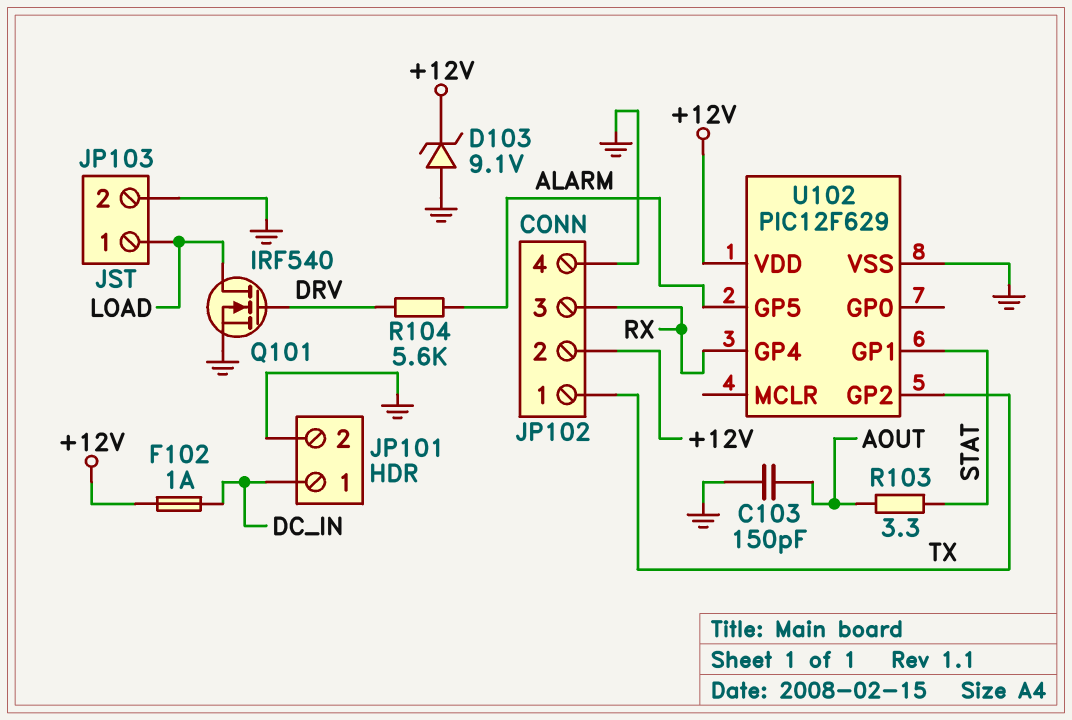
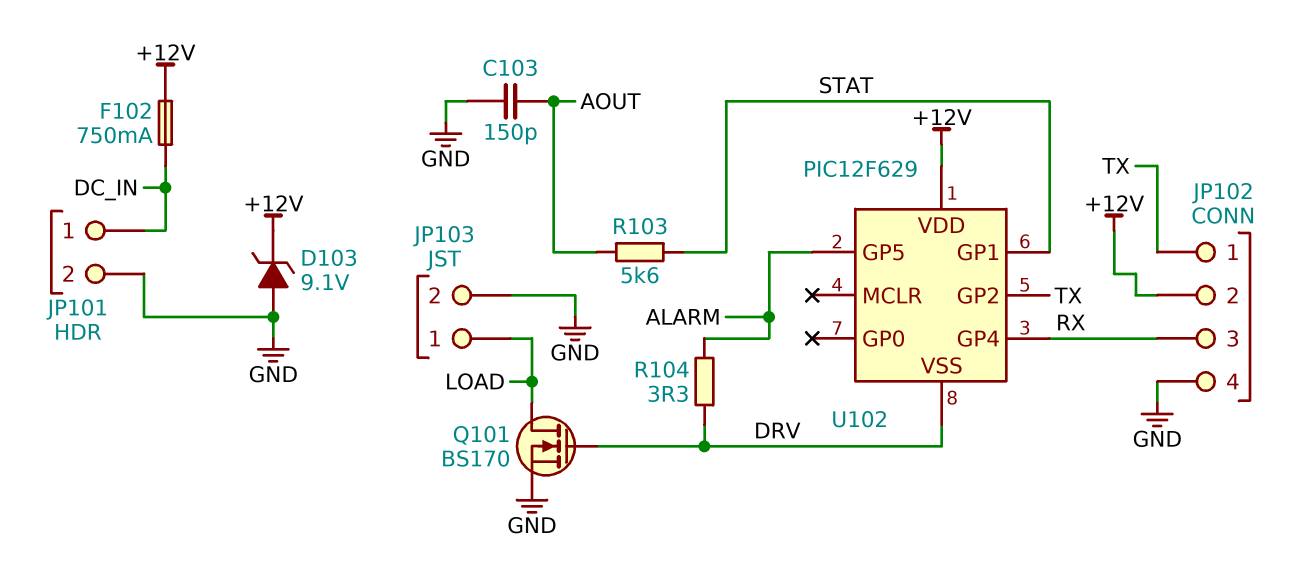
F102: 1A (+12V, DC_IN) -> 750mA (+12V, DC_IN)
Q101: NMOS IRF540 (G DRV, D LOAD, S GND) -> NMOS BS170 (G DRV, D LOAD, S GND)
R103: 3.3 (AOUT, STAT) -> 5.6k (AOUT, STAT)
R104: 5.6k (ALARM, DRV) -> 3.3 (ALARM, DRV)
U102 pin VSS: GND -> DRV

